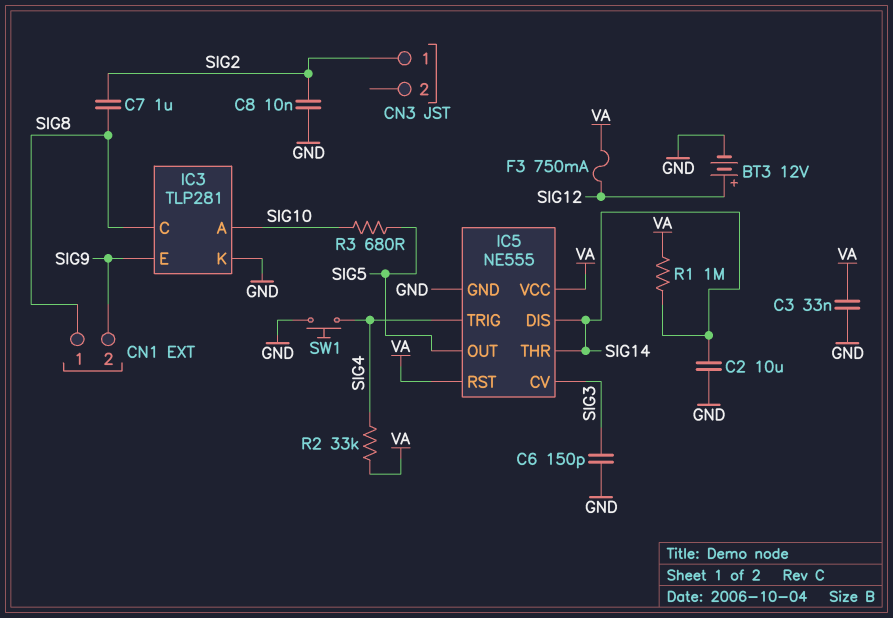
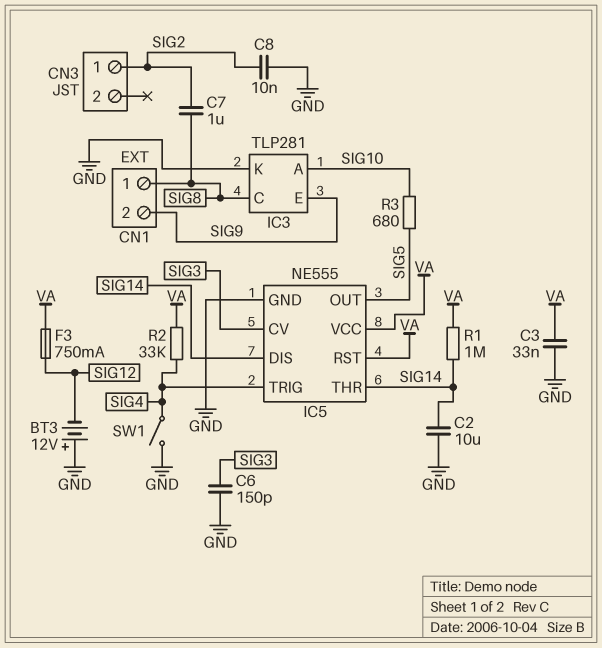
BT3: 12V (plus SIG12, minus GND) -> 12V (plus GND, minus SIG12)
SW1: button (GND, SIG4) -> switch (GND, SIG4)

